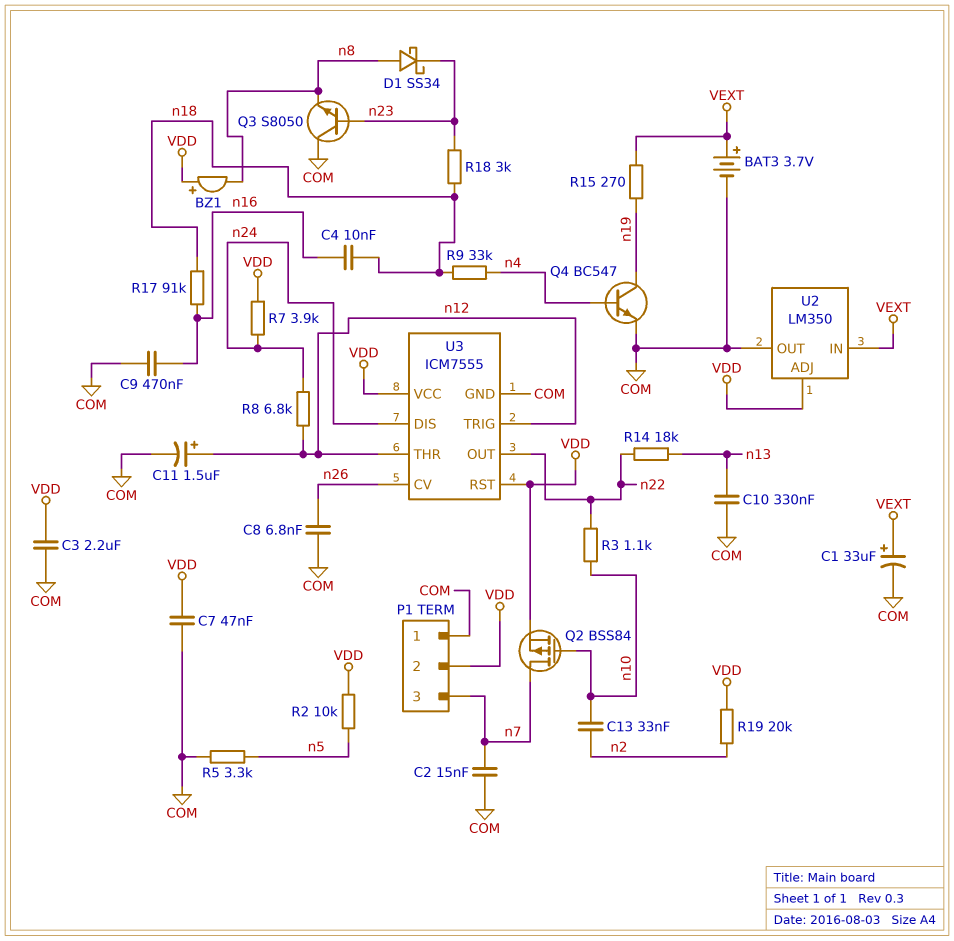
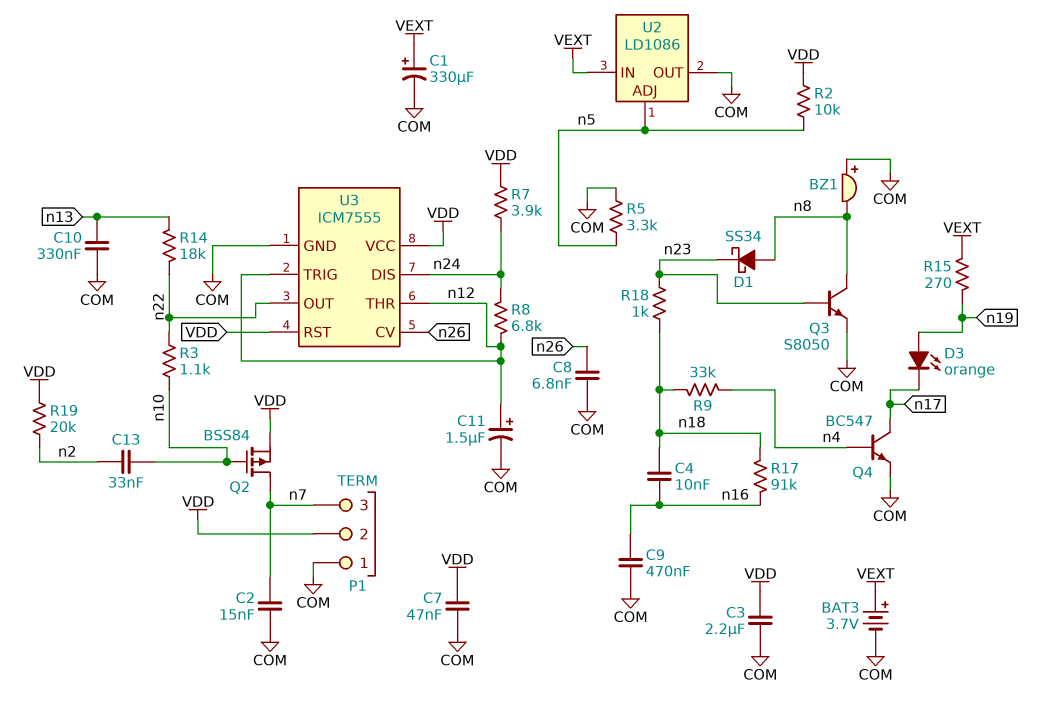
BZ1: buzzer (plus VDD, minus n8) -> buzzer (plus COM, minus n8)
C1: 33uF (plus VEXT, minus COM) -> 330uF (plus VEXT, minus COM)
D3: none -> LED orange (A n19, K n17)
Q3: NPN S8050 (B n23, C COM, E n8) -> NPN S8050 (B n23, C n8, E COM)
Q4: NPN BC547 (B n4, C n19, E COM) -> NPN BC547 (B n4, C n17, E COM)
R18: 3k (n18, n23) -> 1k (n18, n23)
U2: LM350 -> LD1086
U2 pin ADJ: VDD -> n5

